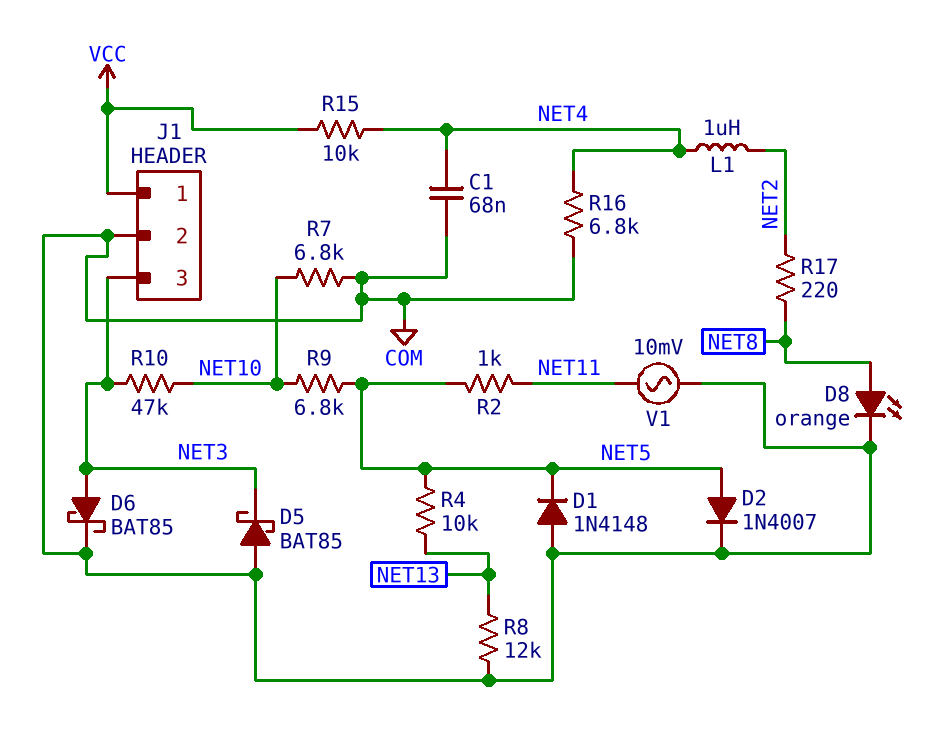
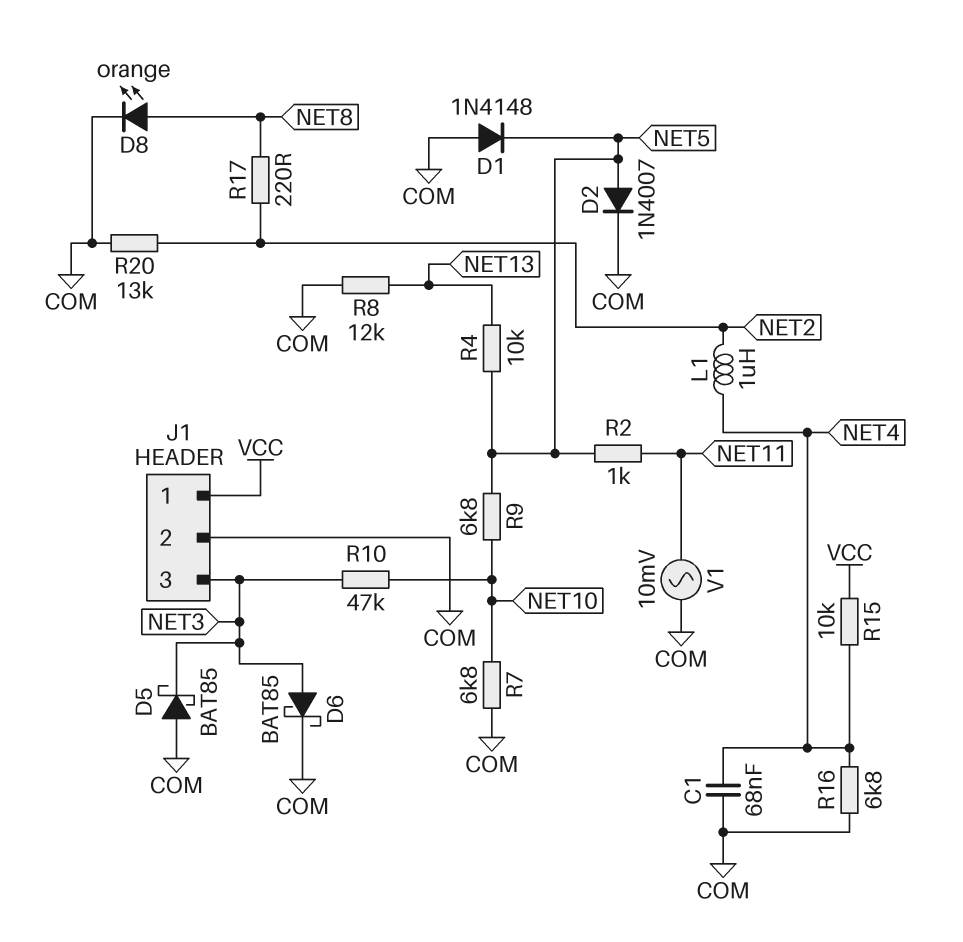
R20: none -> 13k (COM, NET2)

